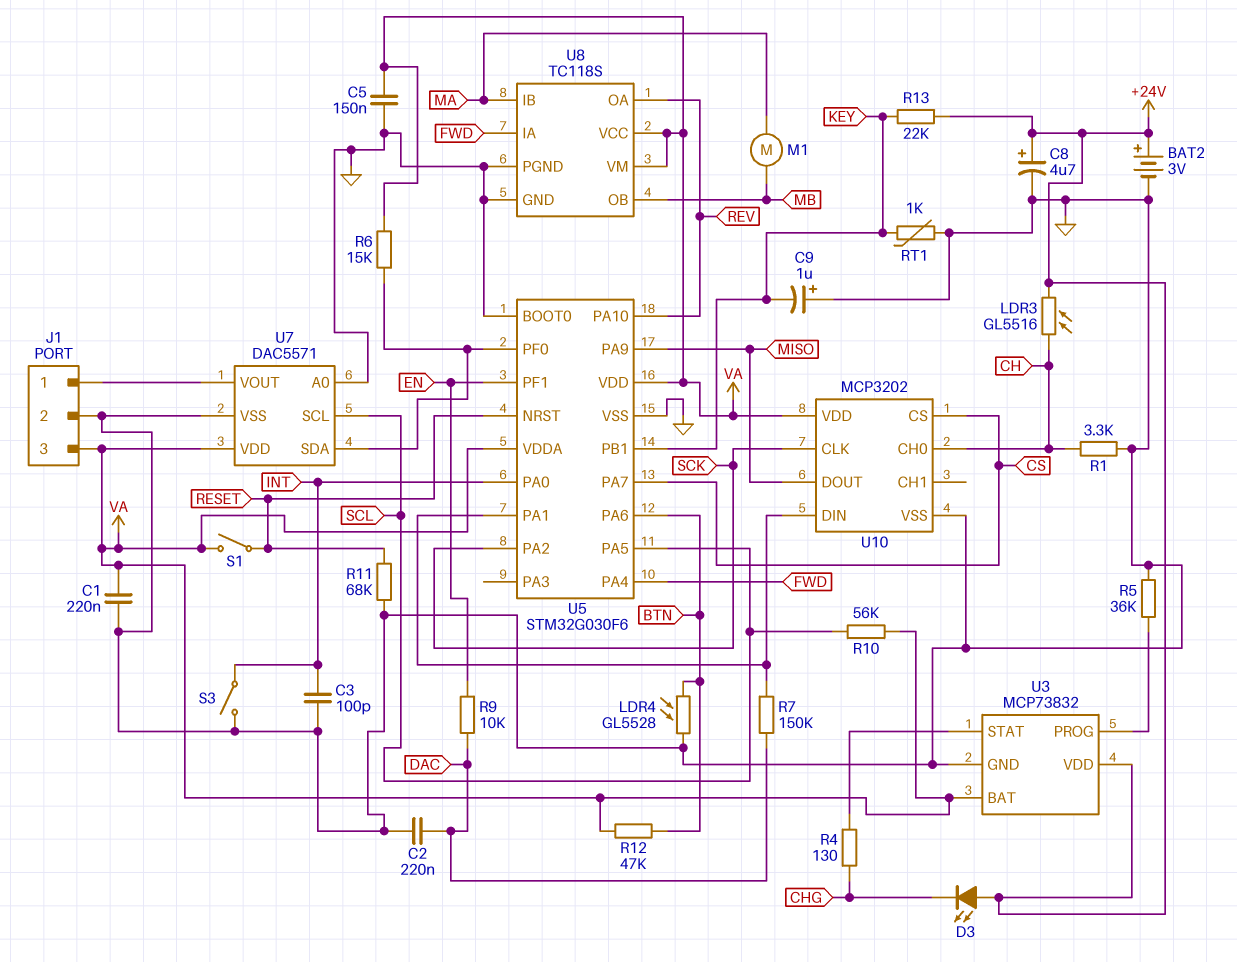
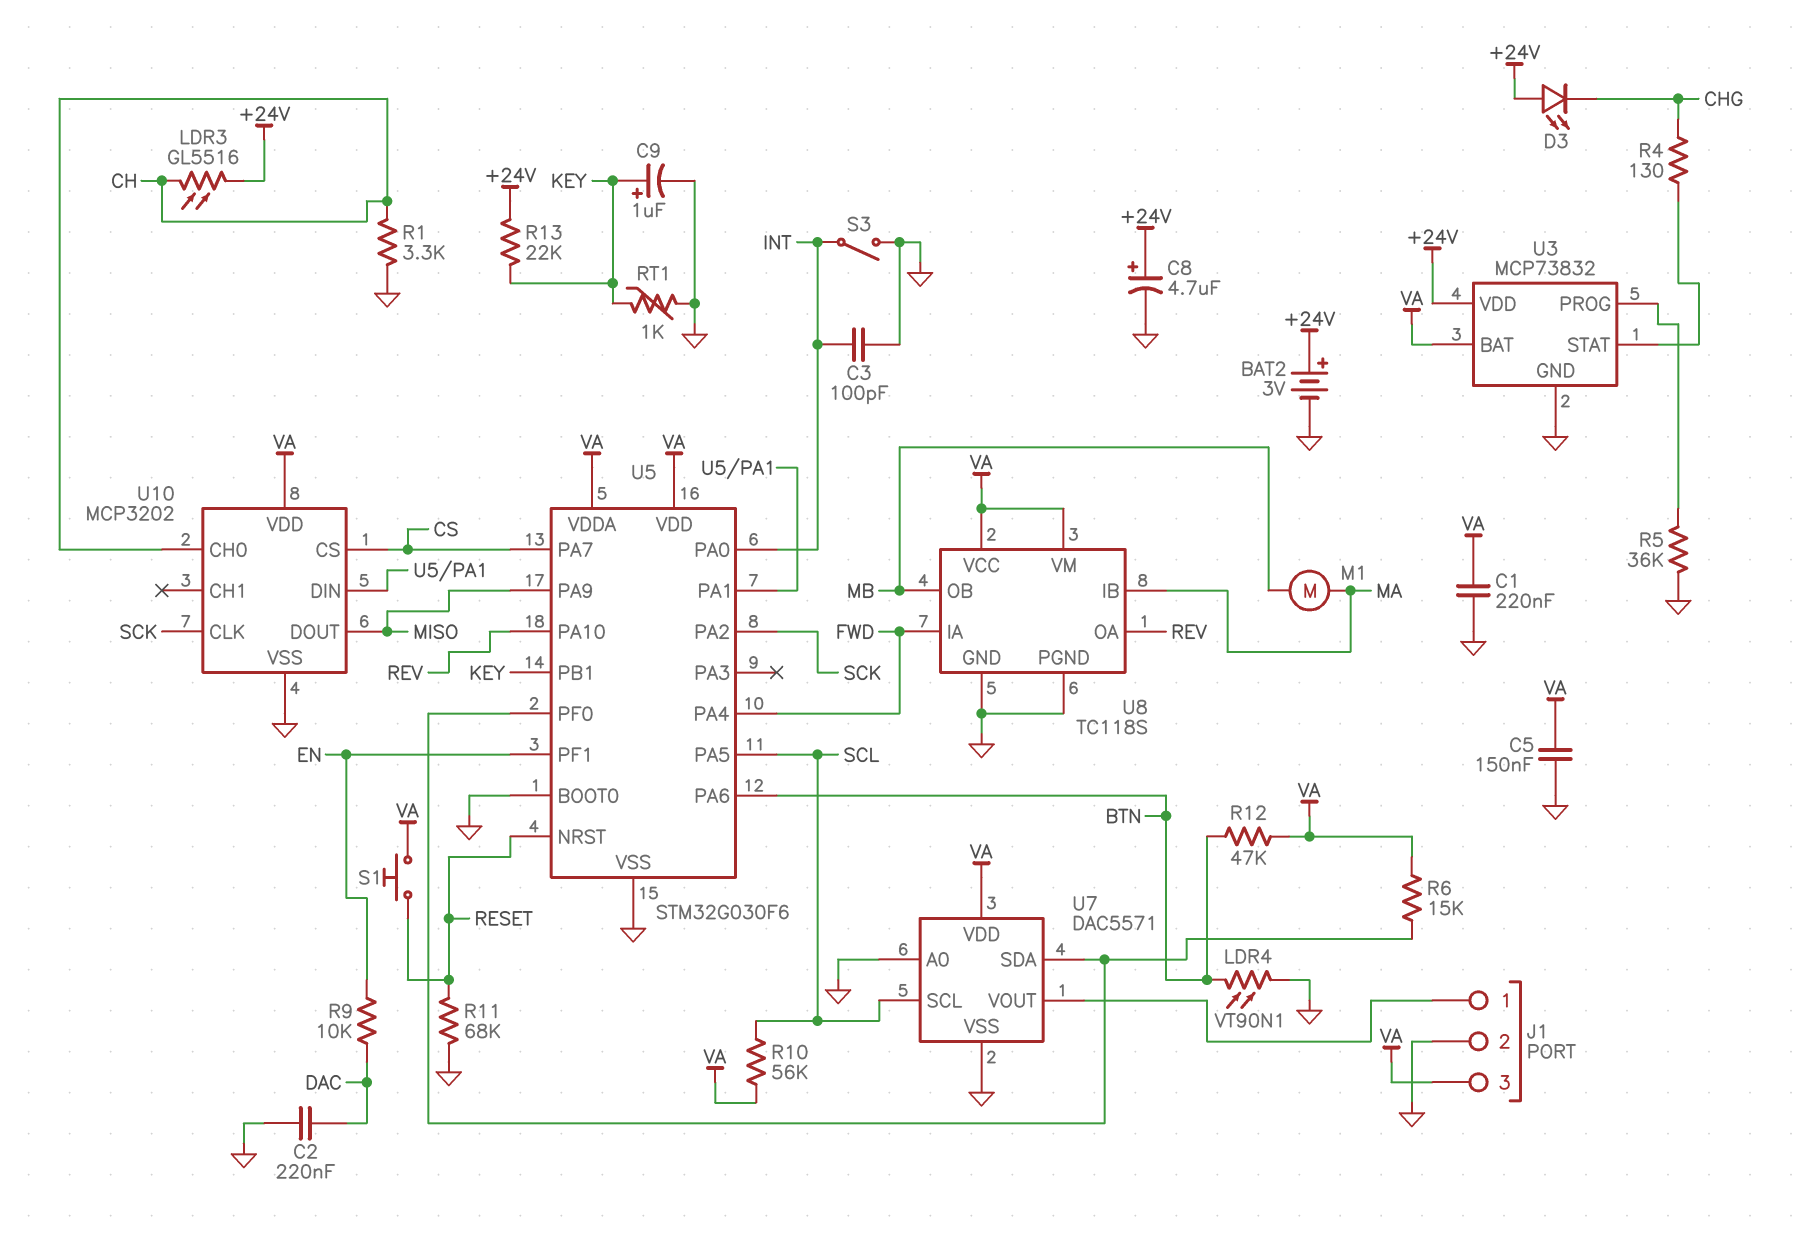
C9: 1uF (plus GND, minus KEY) -> 1uF (plus KEY, minus GND)
LDR4: GL5528 (BTN, GND) -> VT90N1 (BTN, GND)
R7: 150k (DAC, U5/PA1) -> none
S1: switch (RESET, VA) -> button (RESET, VA)

